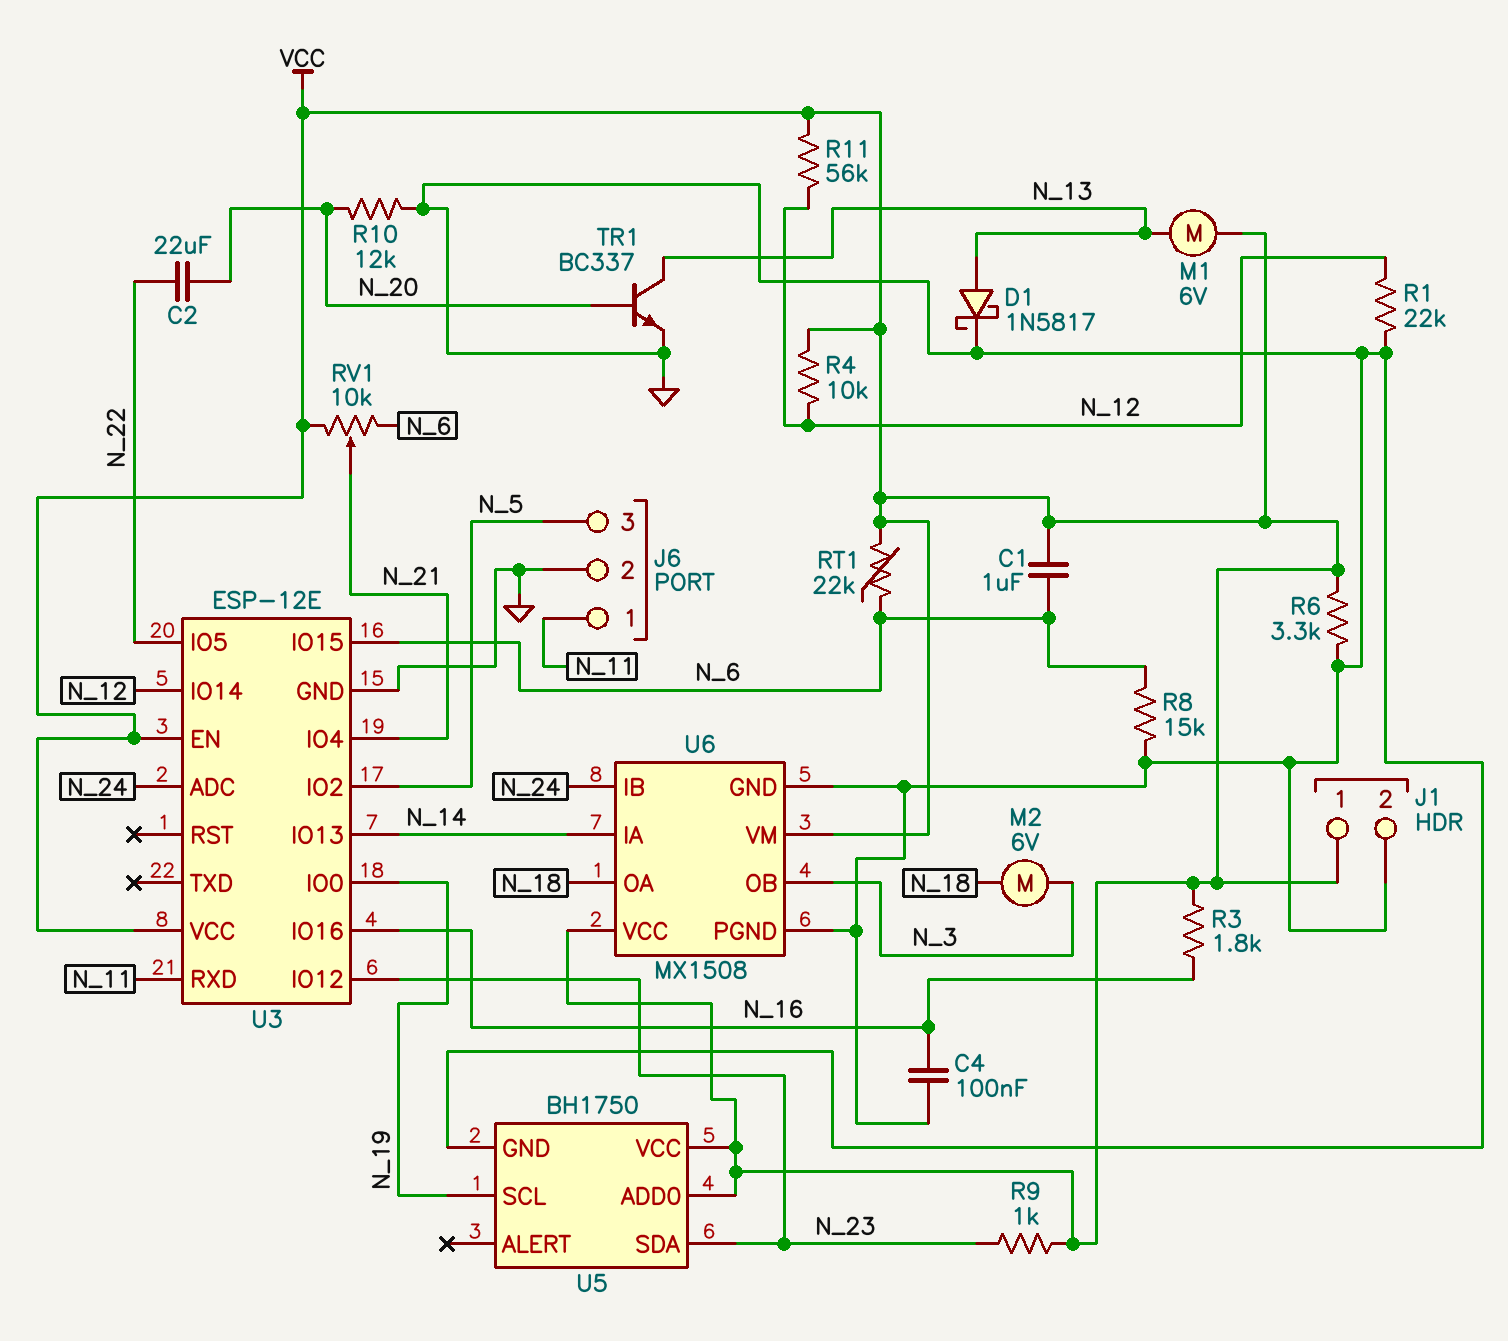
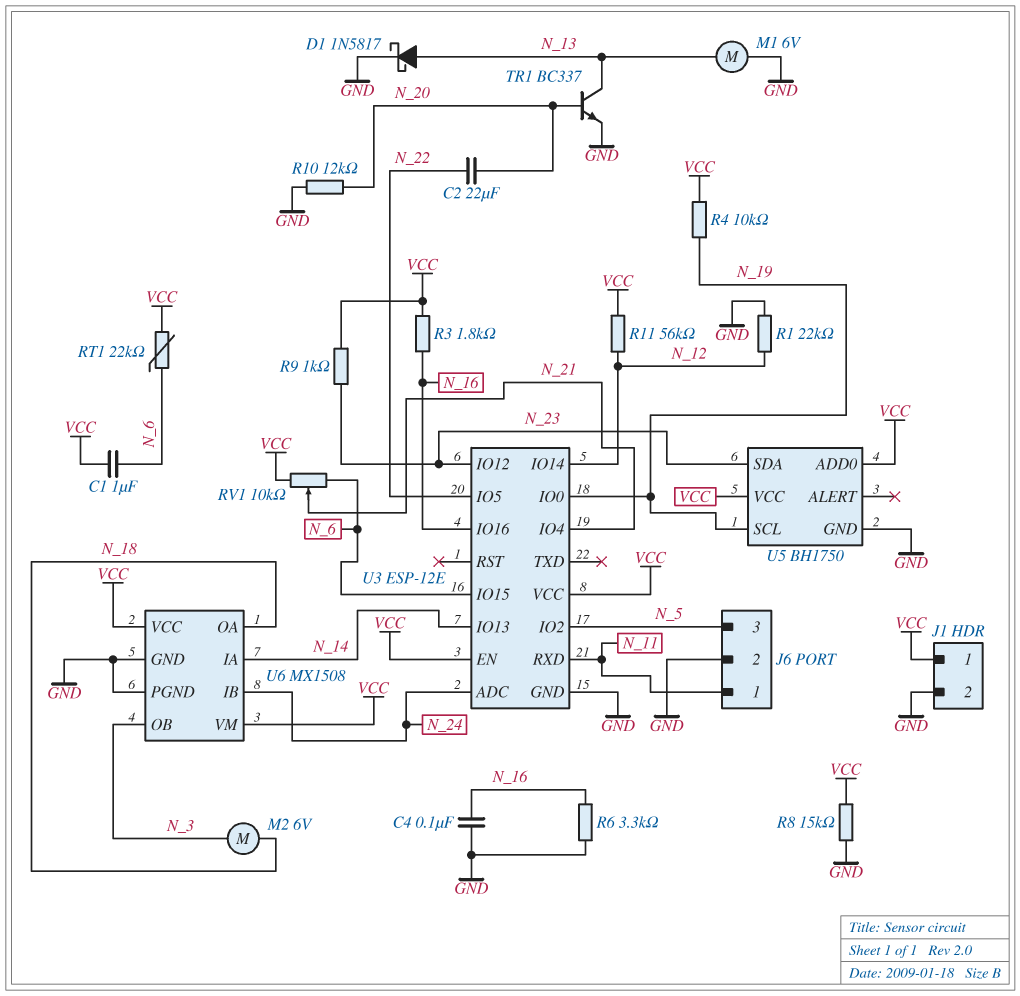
M1: motor 6V (N_13, VCC) -> motor 6V (GND, N_13)
R4: 10k (N_12, VCC) -> 10k (N_19, VCC)
R6: 3.3k (GND, VCC) -> 3.3k (GND, N_16)
R8: 15k (GND, N_6) -> 15k (GND, VCC)

